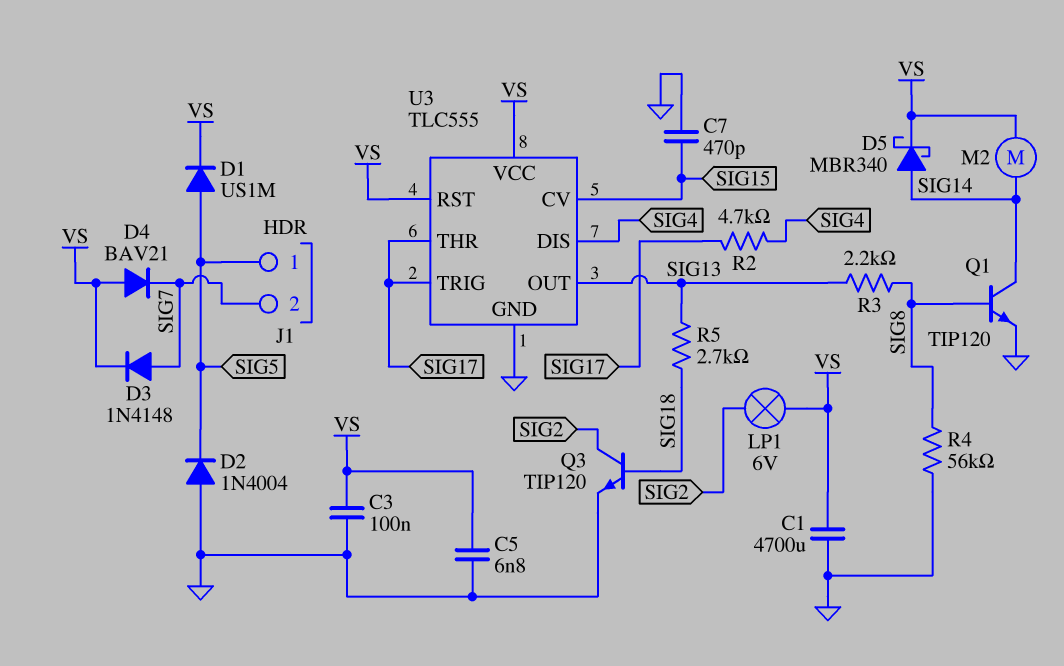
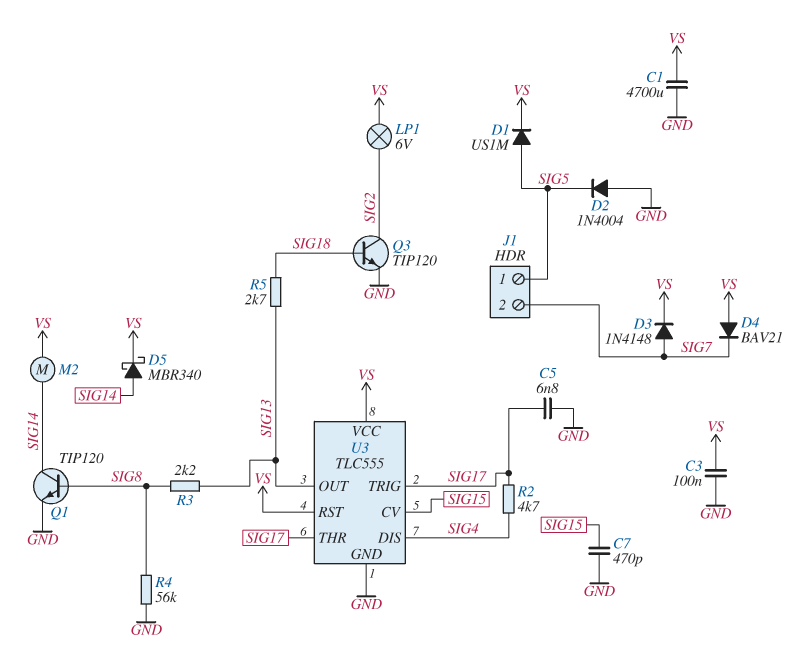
C5: 6.8nF (GND, VS) -> 6.8nF (GND, SIG17)

